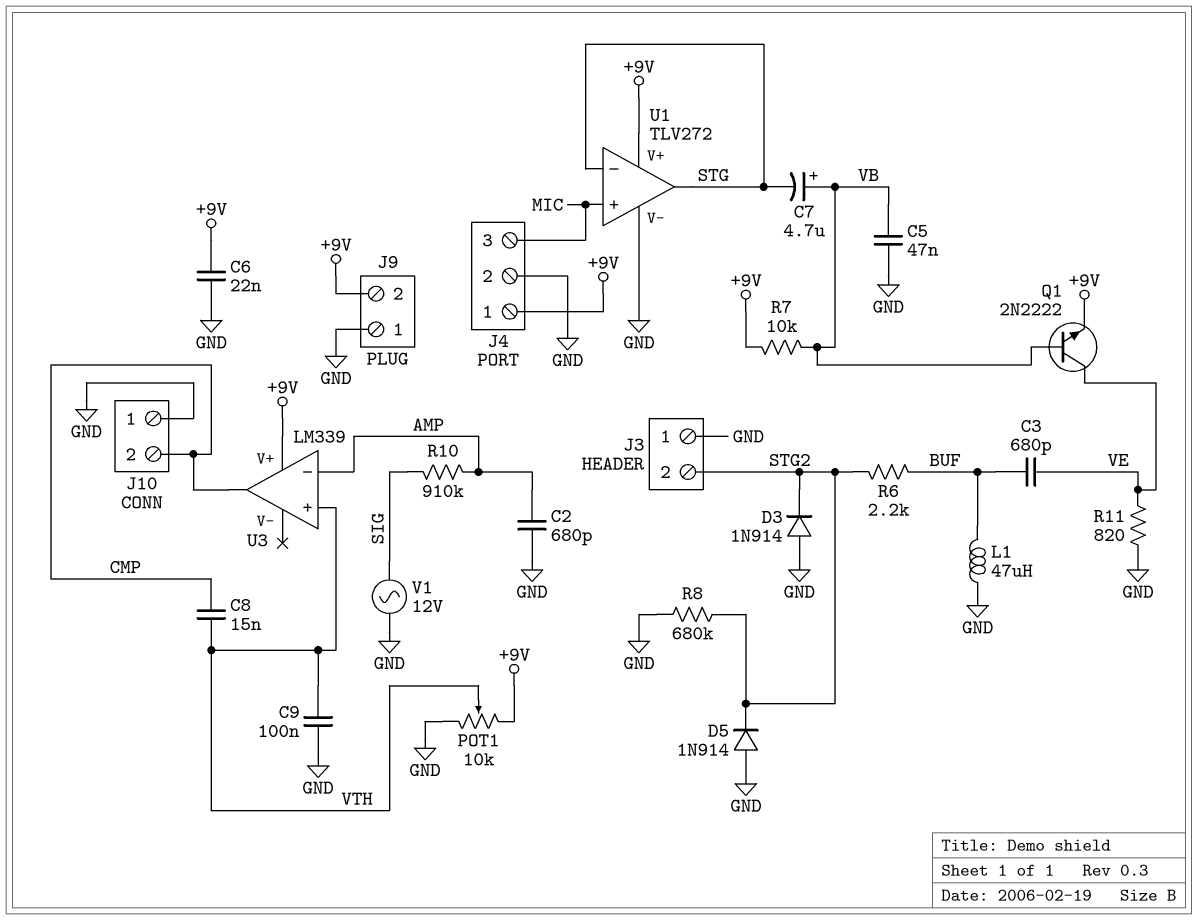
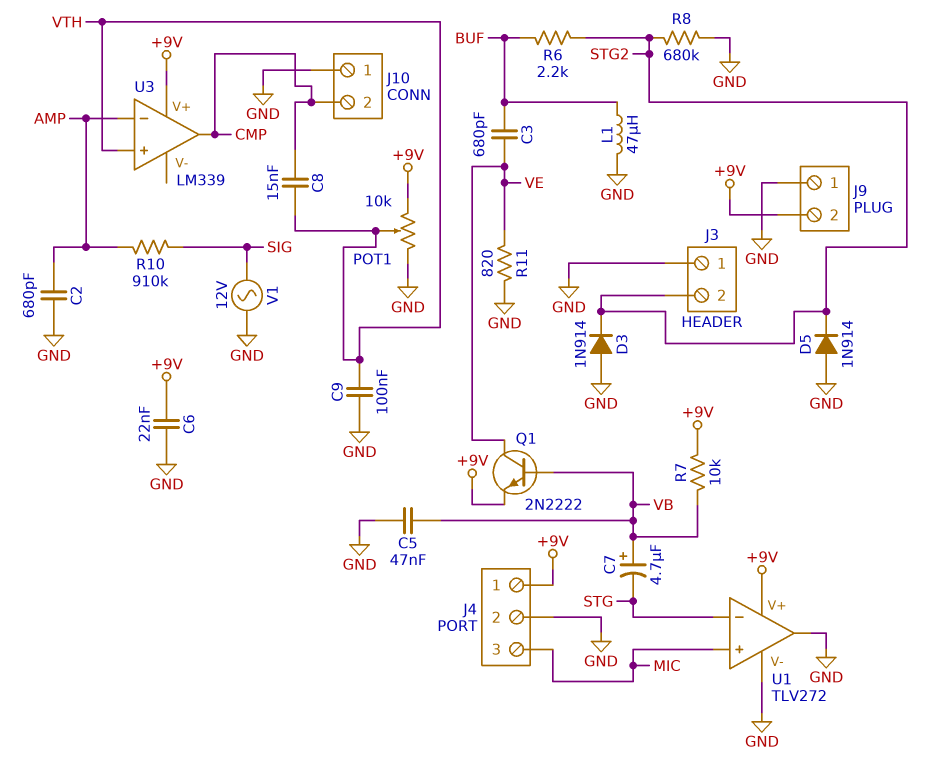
U1 pin out: STG -> GND

